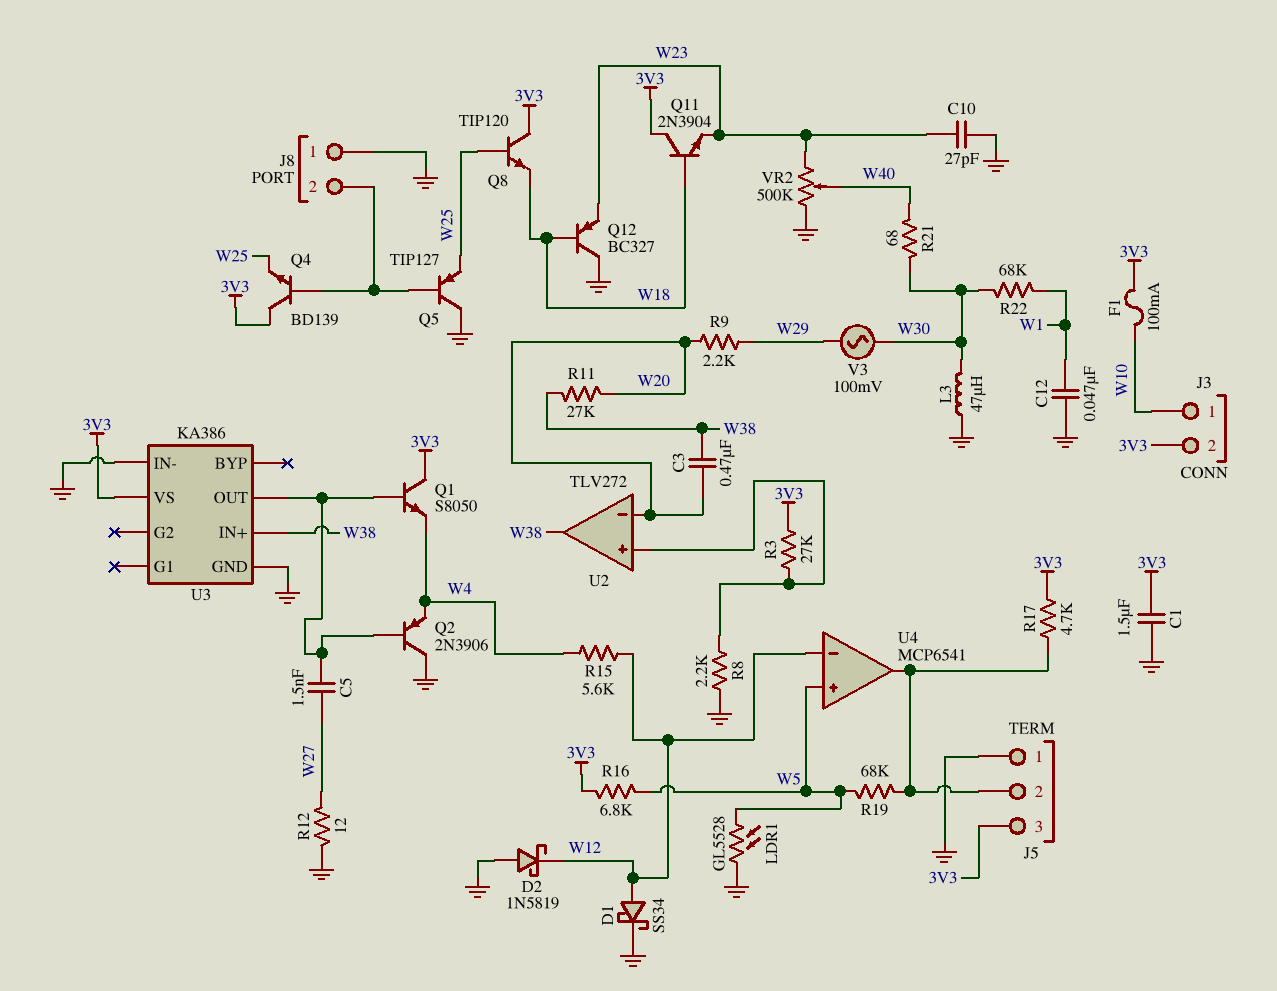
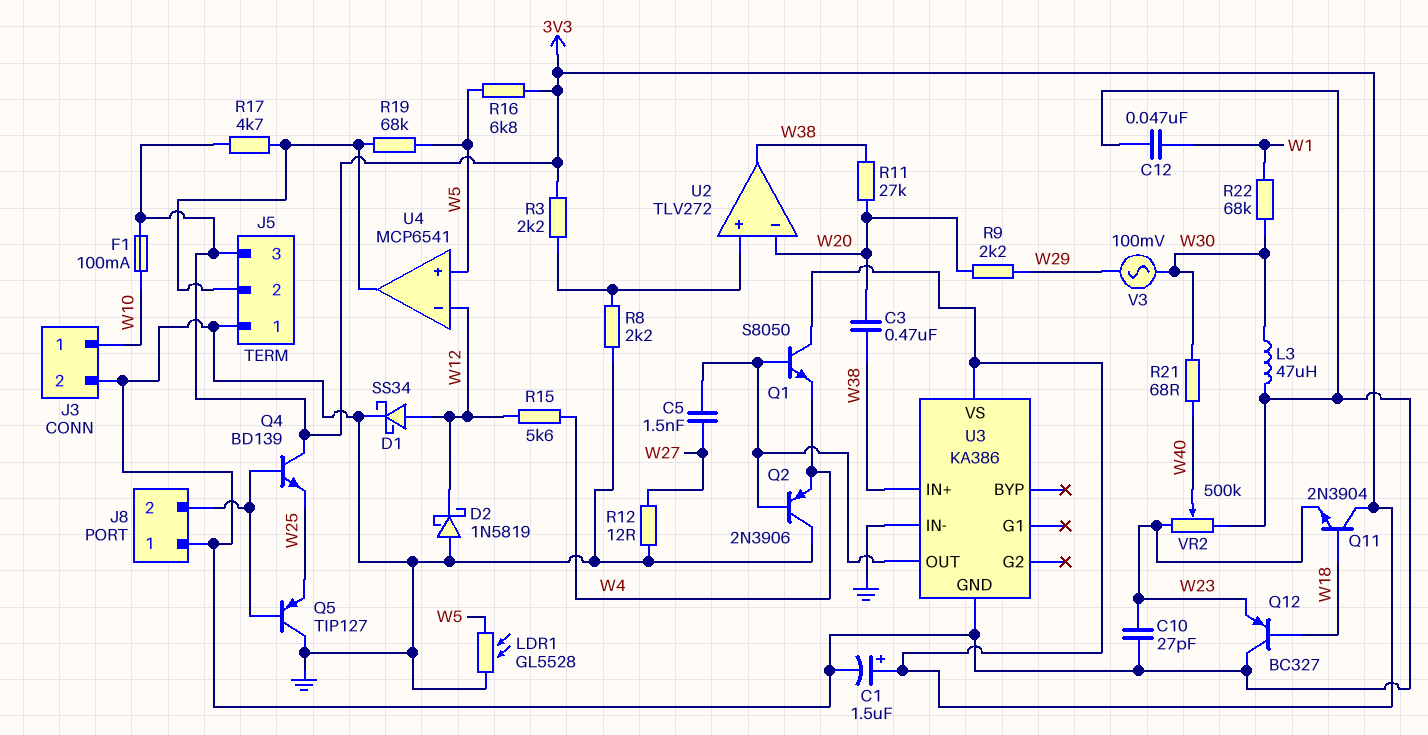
C1: 1.5uF (3V3, GND) -> 1.5uF (plus 3V3, minus GND)
J3 pin 2: 3V3 -> GND
Q8: NPN TIP120 (B W25, C 3V3, E W18) -> none
R3: 27k (3V3, U2/in+) -> 2.2k (3V3, U2/in+)

